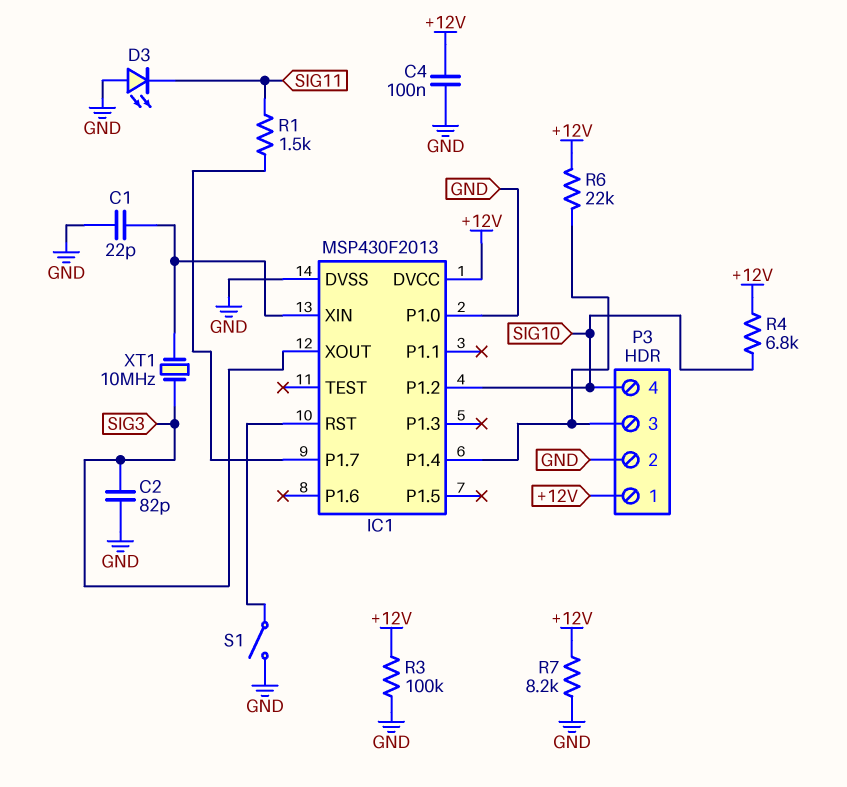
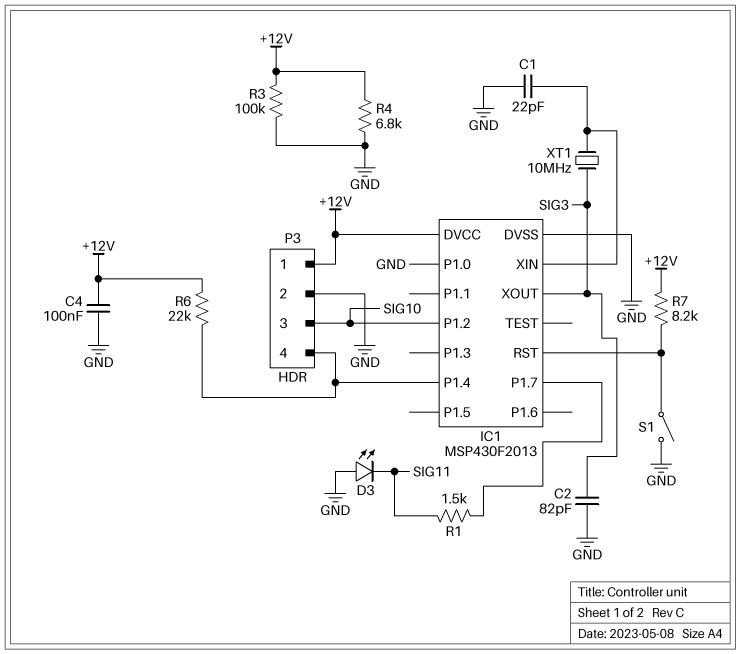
P3 pin 3: IC1/P1.4 -> SIG10
P3 pin 4: SIG10 -> IC1/P1.4
R4: 6.8k (+12V, SIG10) -> 6.8k (+12V, GND)
R7: 8.2k (+12V, GND) -> 8.2k (+12V, IC1/RST)

